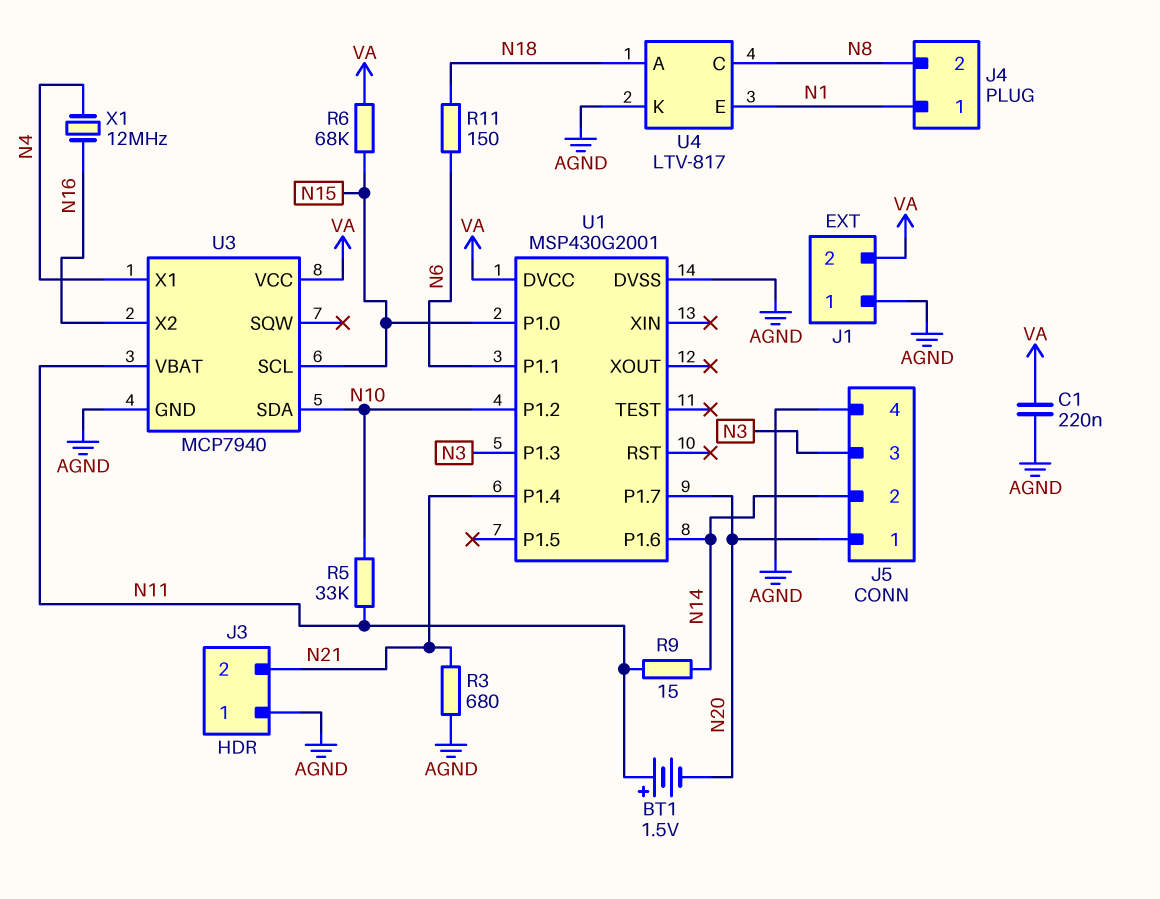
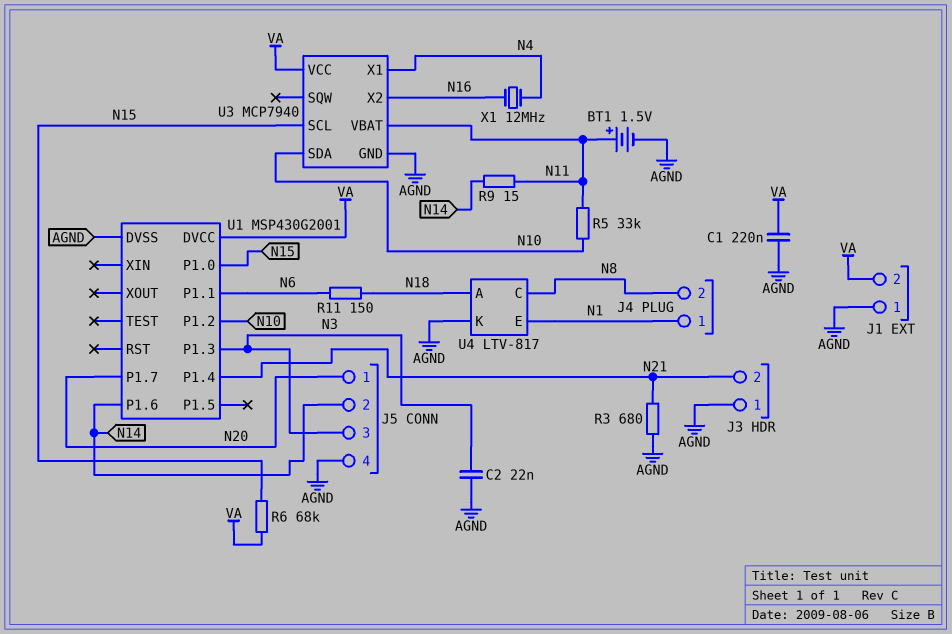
BT1: 1.5V (plus N11, minus N20) -> 1.5V (plus N11, minus AGND)
C2: none -> 22nF (AGND, N3)

